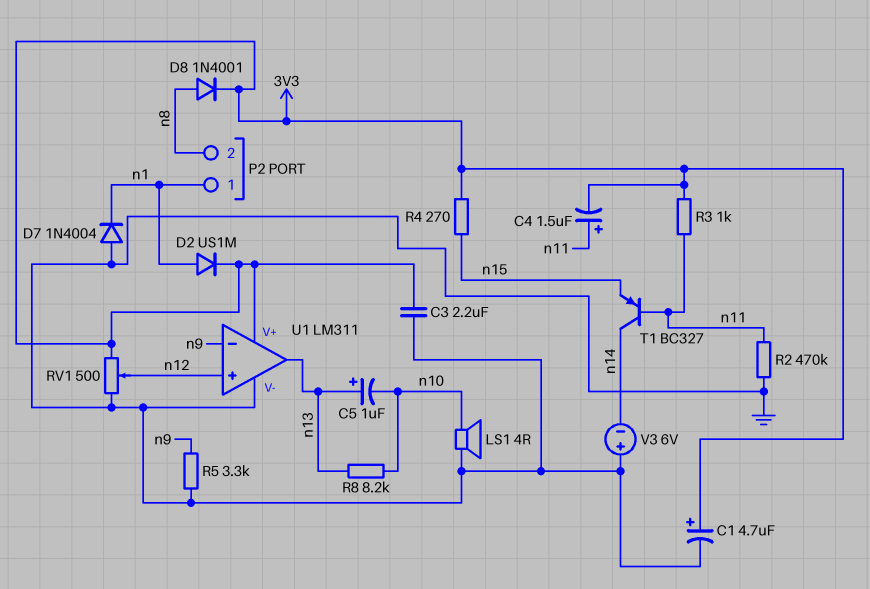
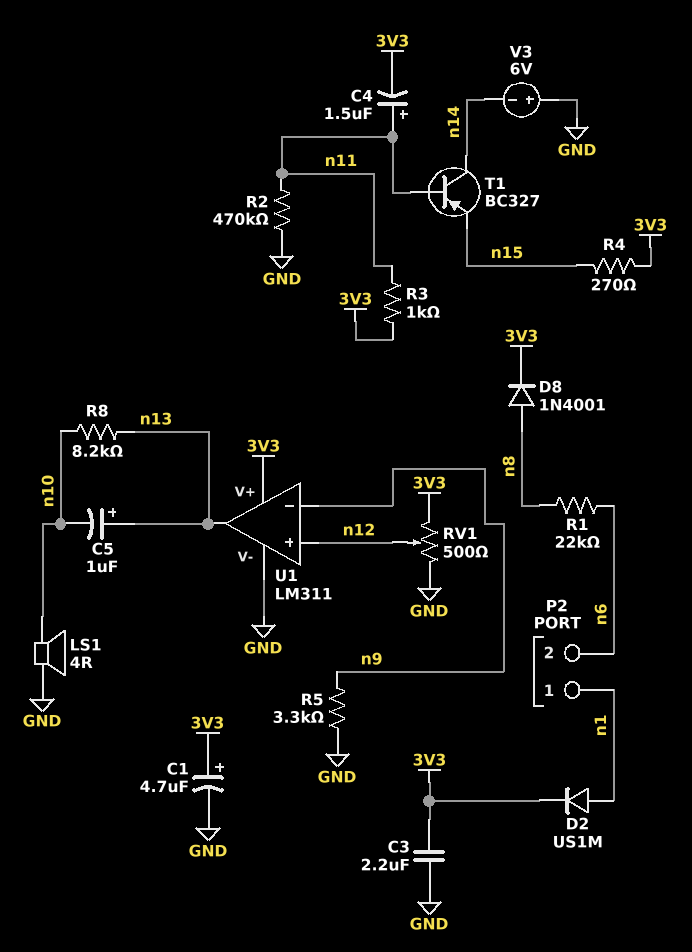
D7: diode 1N4004 (A GND, K n1) -> none
P2 pin 2: n8 -> n6
R1: none -> 22k (n6, n8)

